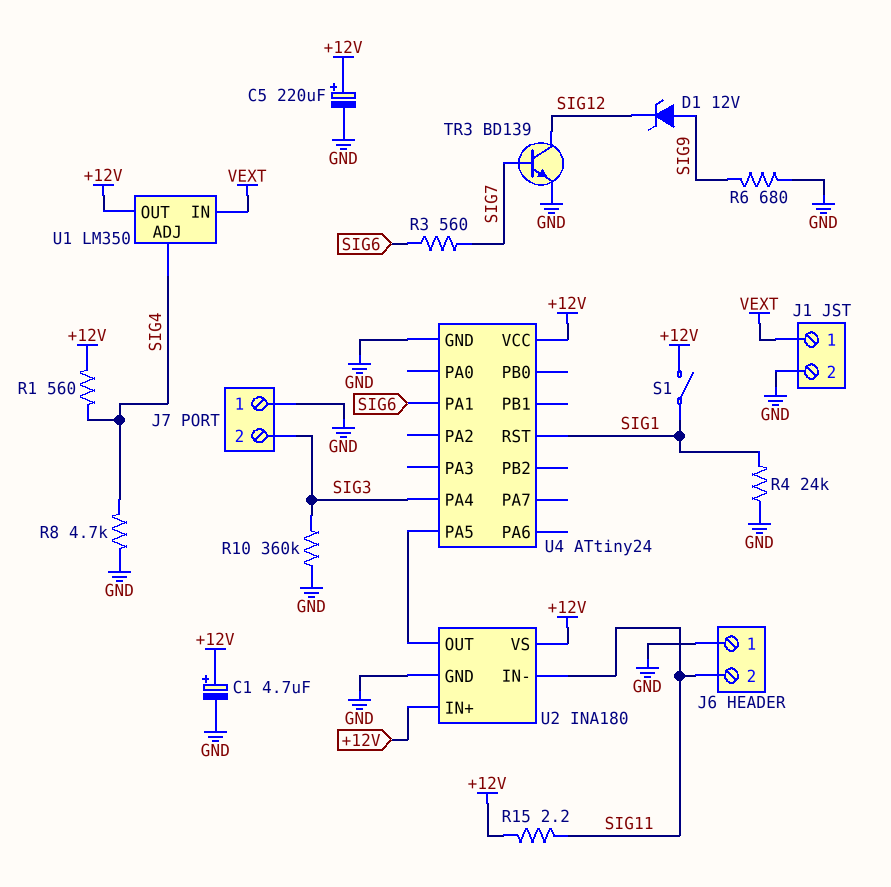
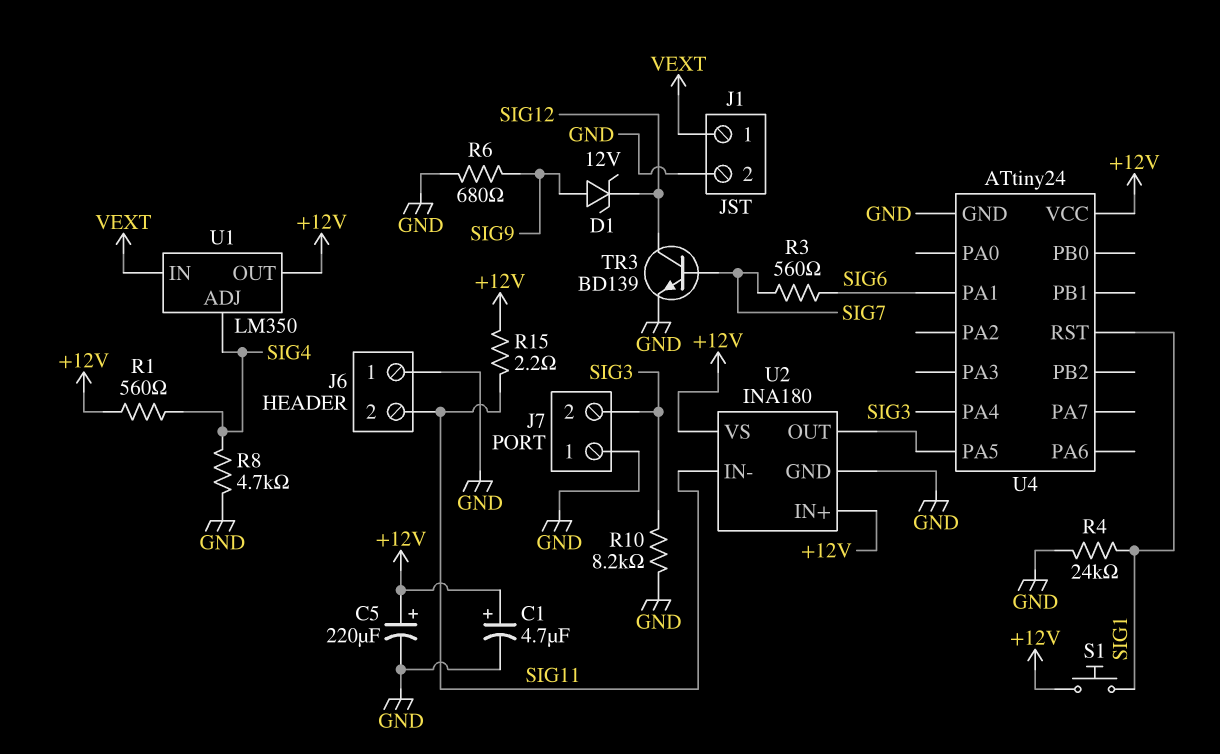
R10: 360k (GND, SIG3) -> 8.2k (GND, SIG3)
S1: switch (+12V, SIG1) -> button (+12V, SIG1)

